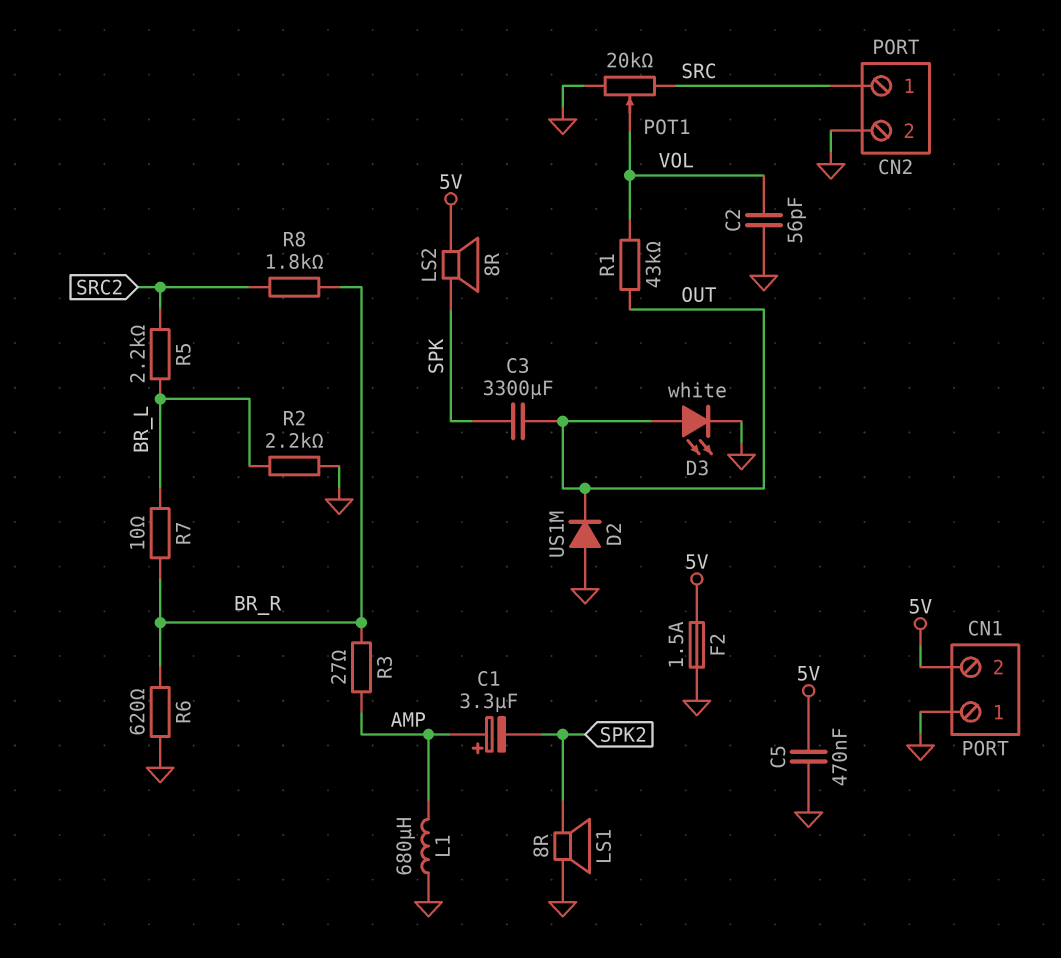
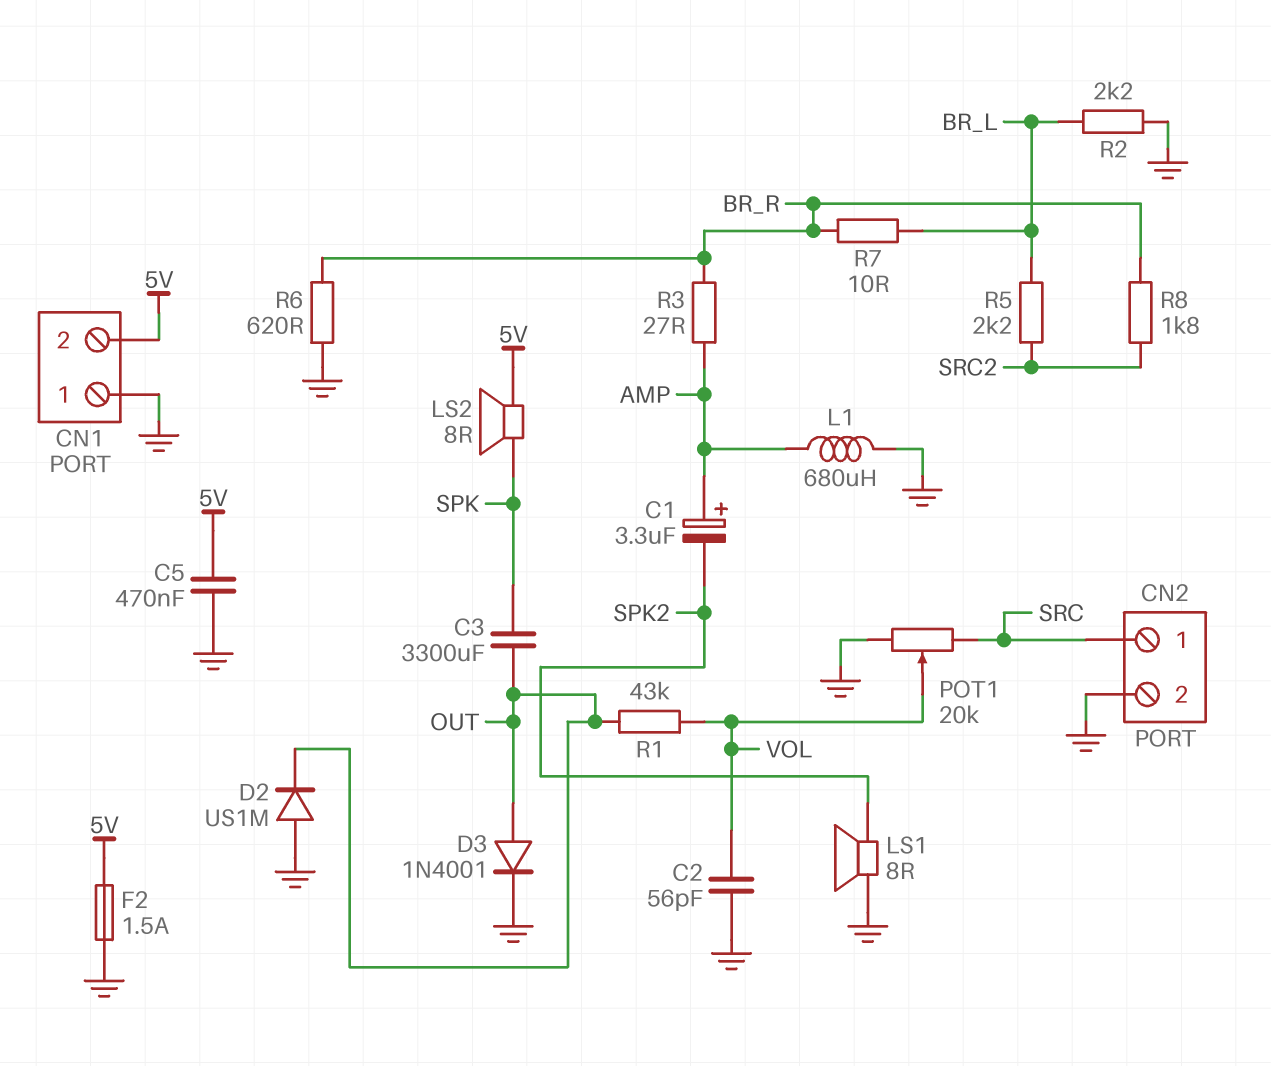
D3: LED white (A OUT, K GND) -> diode 1N4001 (A OUT, K GND)

